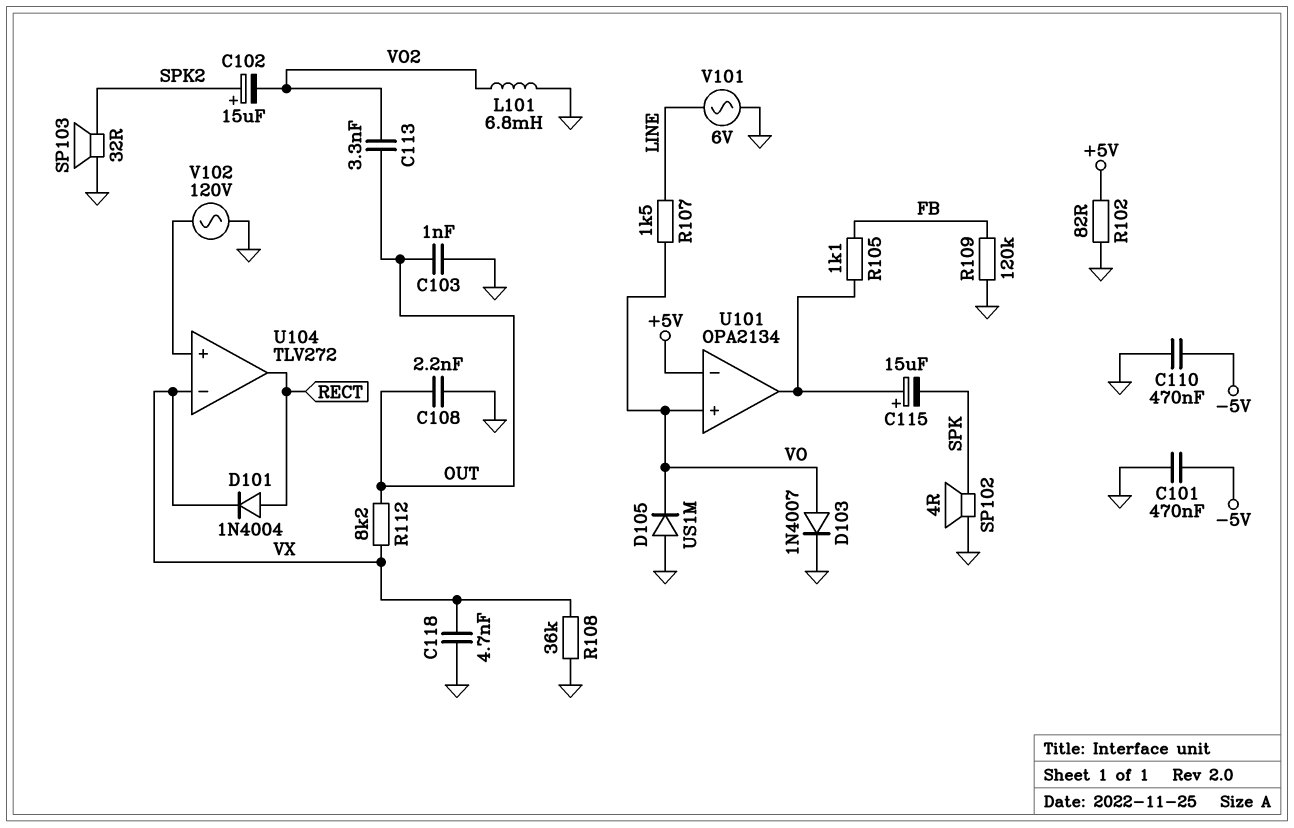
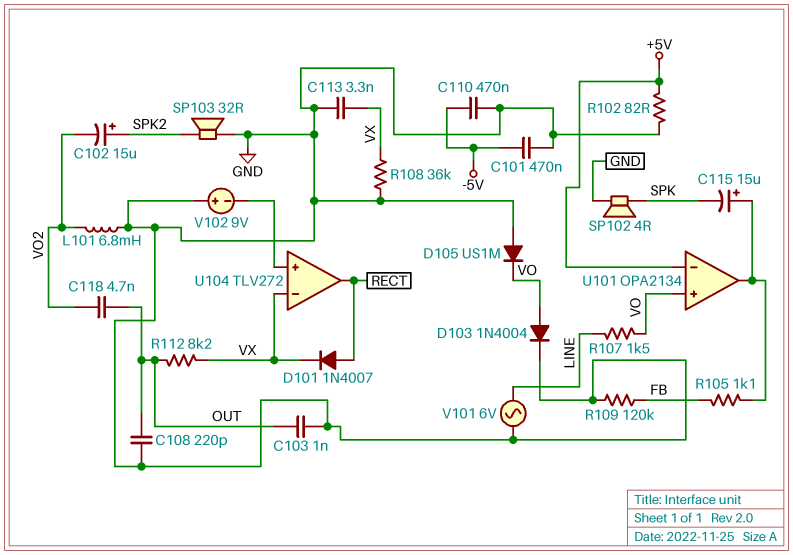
C108: 2.2nF (GND, OUT) -> 220pF (GND, OUT)
C113: 3.3nF (OUT, VO2) -> 3.3nF (GND, VX)
C118: 4.7nF (GND, VX) -> 4.7nF (OUT, VO2)
D101: diode 1N4004 (A RECT, K VX) -> diode 1N4007 (A RECT, K VX)
D103: diode 1N4007 (A VO, K GND) -> diode 1N4004 (A VO, K GND)
V102: AC 120V (GND, U104/in+) -> 9V (plus GND, minus U104/in+)

